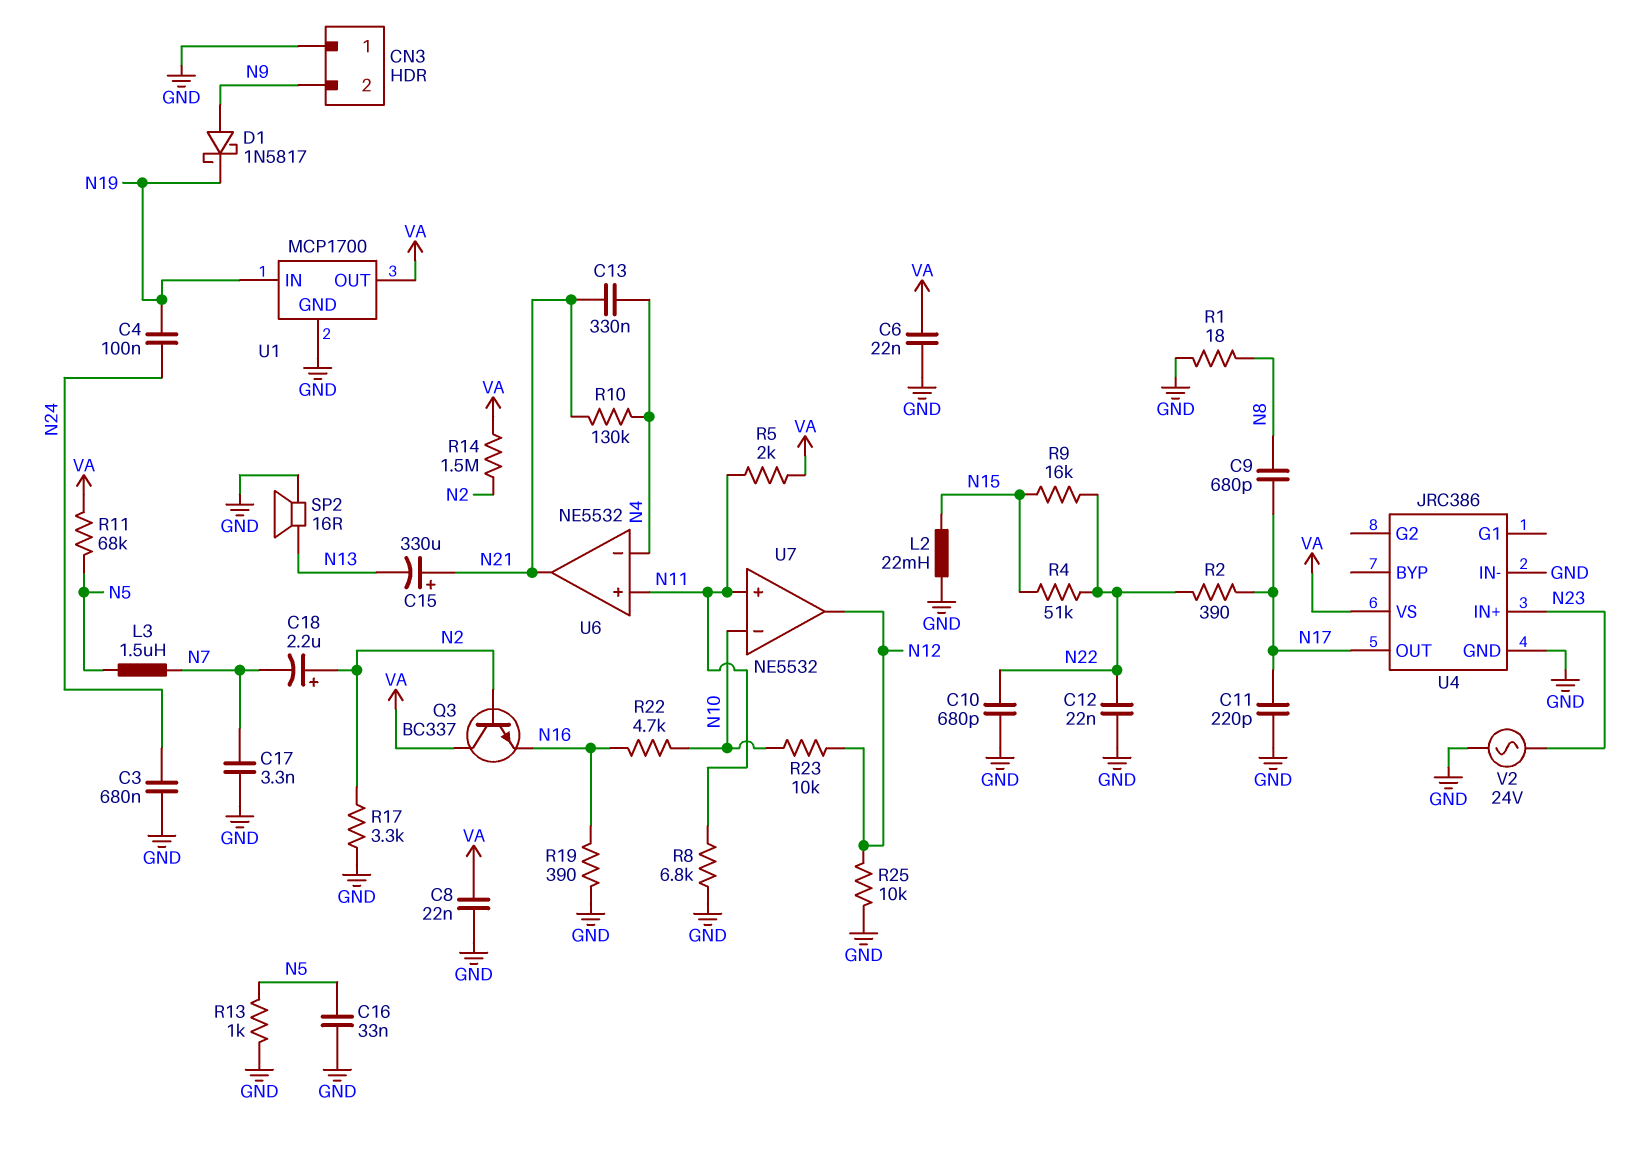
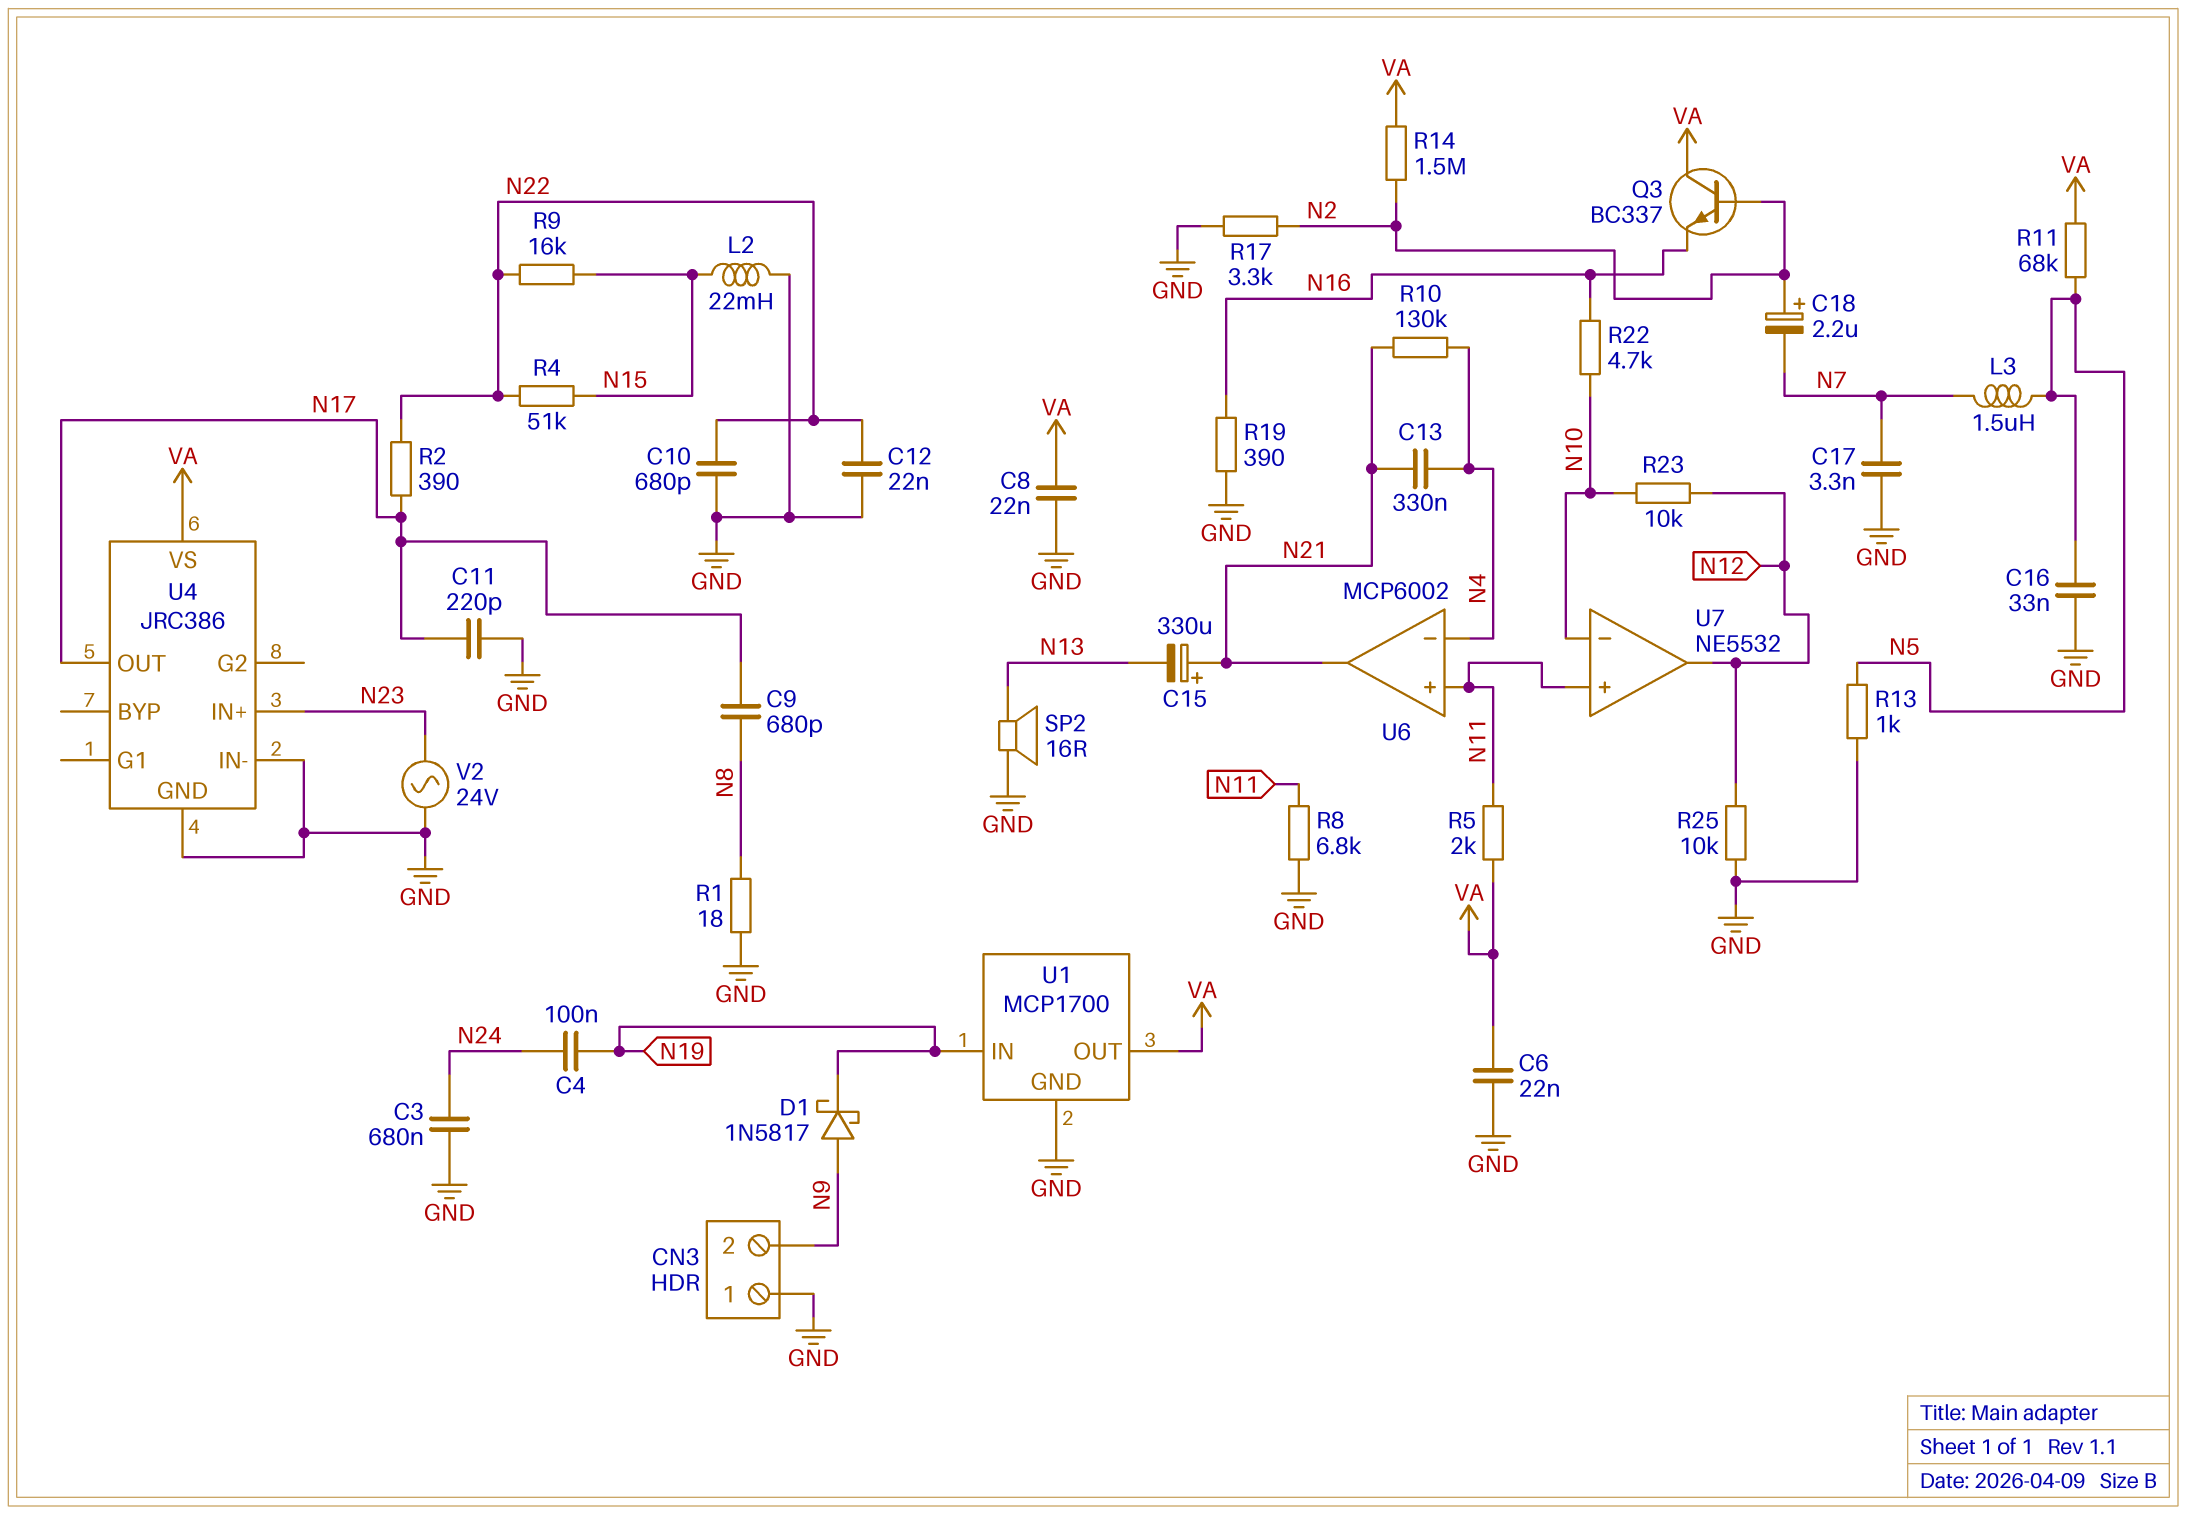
U6: NE5532 -> MCP6002

